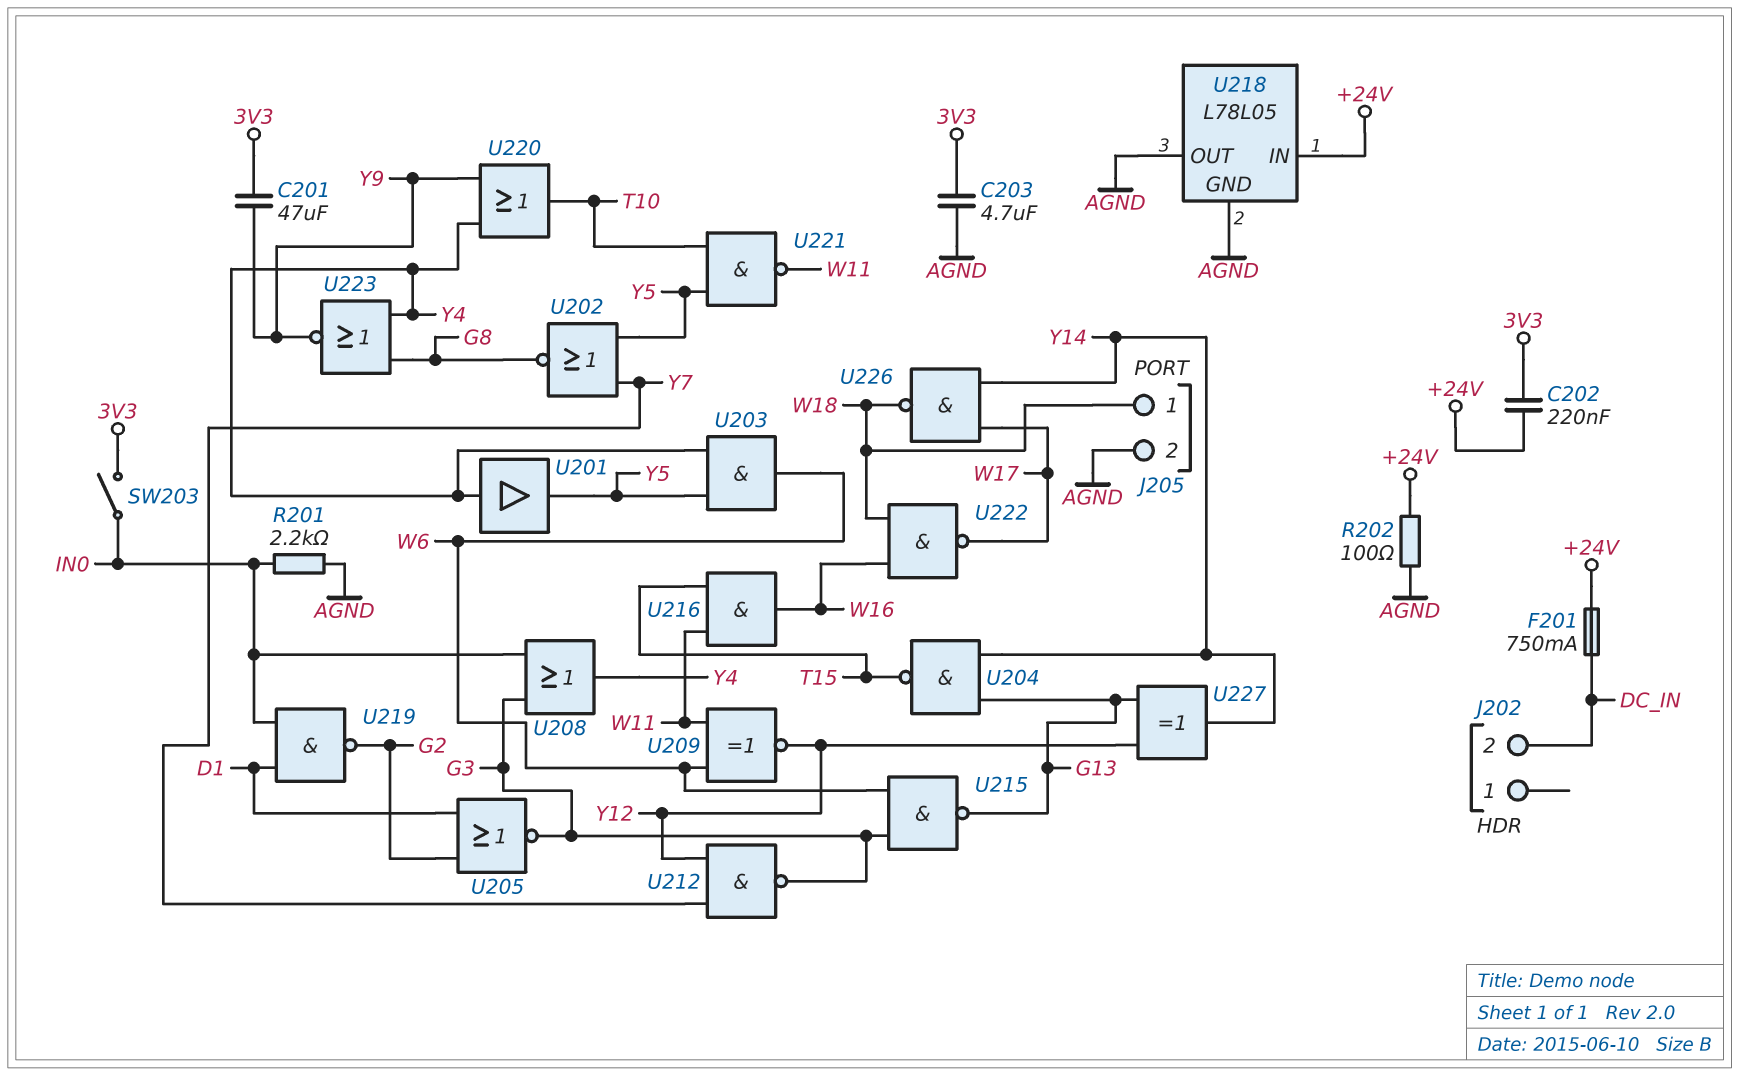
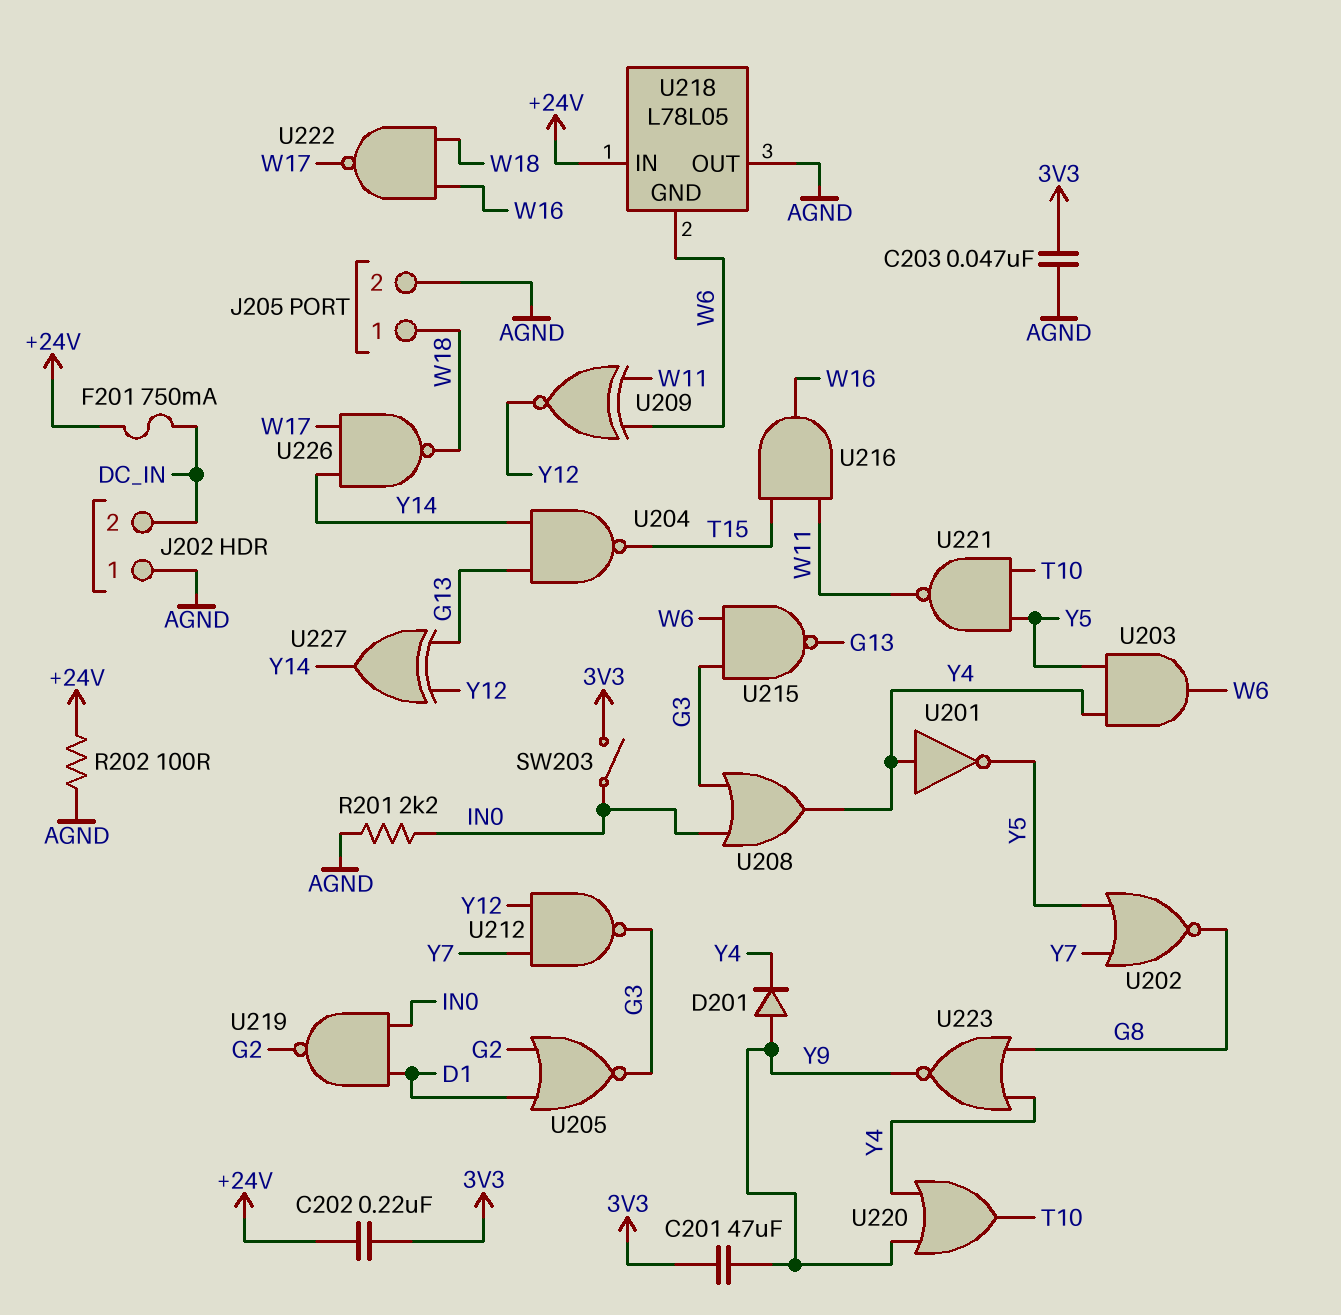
C203: 4.7uF (3V3, AGND) -> 47nF (3V3, AGND)
D201: none -> diode (A Y9, K Y4)
J202 pin 1: none -> AGND
U201: buffer (in Y4, out Y5) -> NOT (in Y4, out Y5)
U218 pin GND: AGND -> W6

